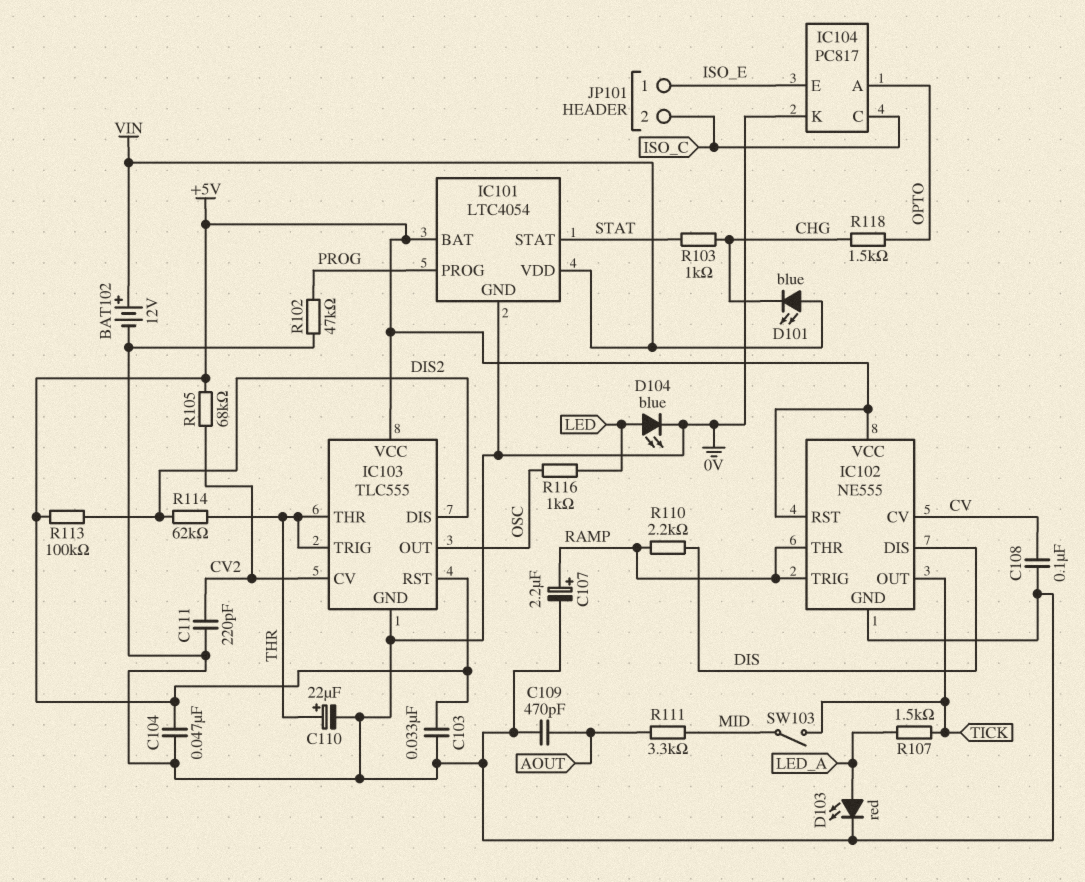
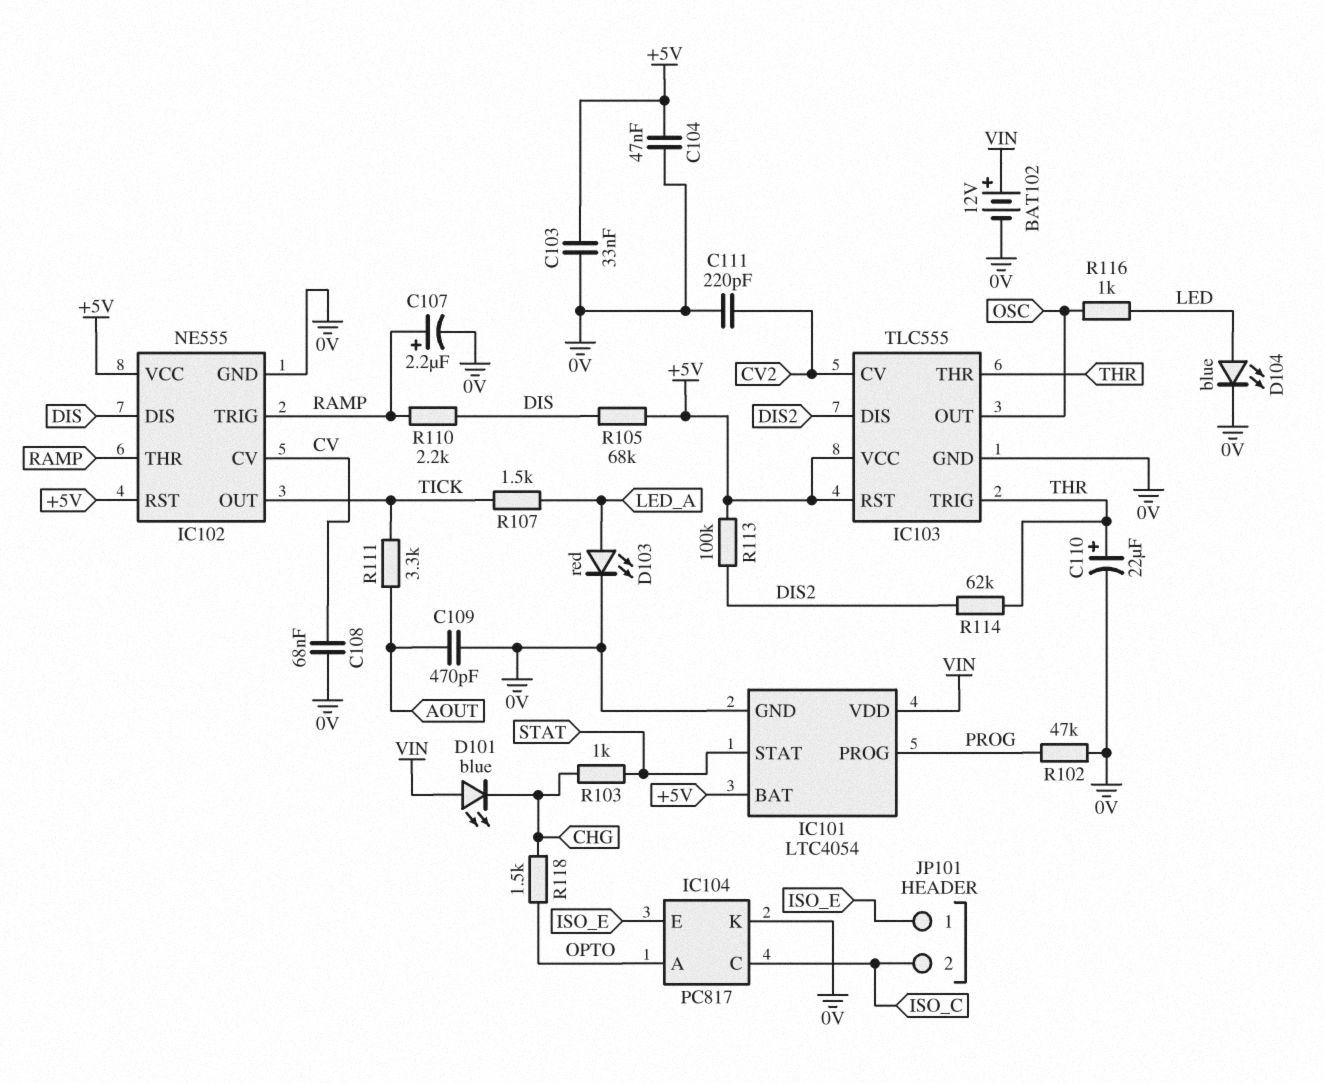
C108: 100nF (0V, CV) -> 68nF (0V, CV)
R105: 68k (+5V, CV2) -> 68k (+5V, DIS)
R111: 3.3k (AOUT, MID) -> 3.3k (AOUT, TICK)
SW103: switch (MID, TICK) -> none

